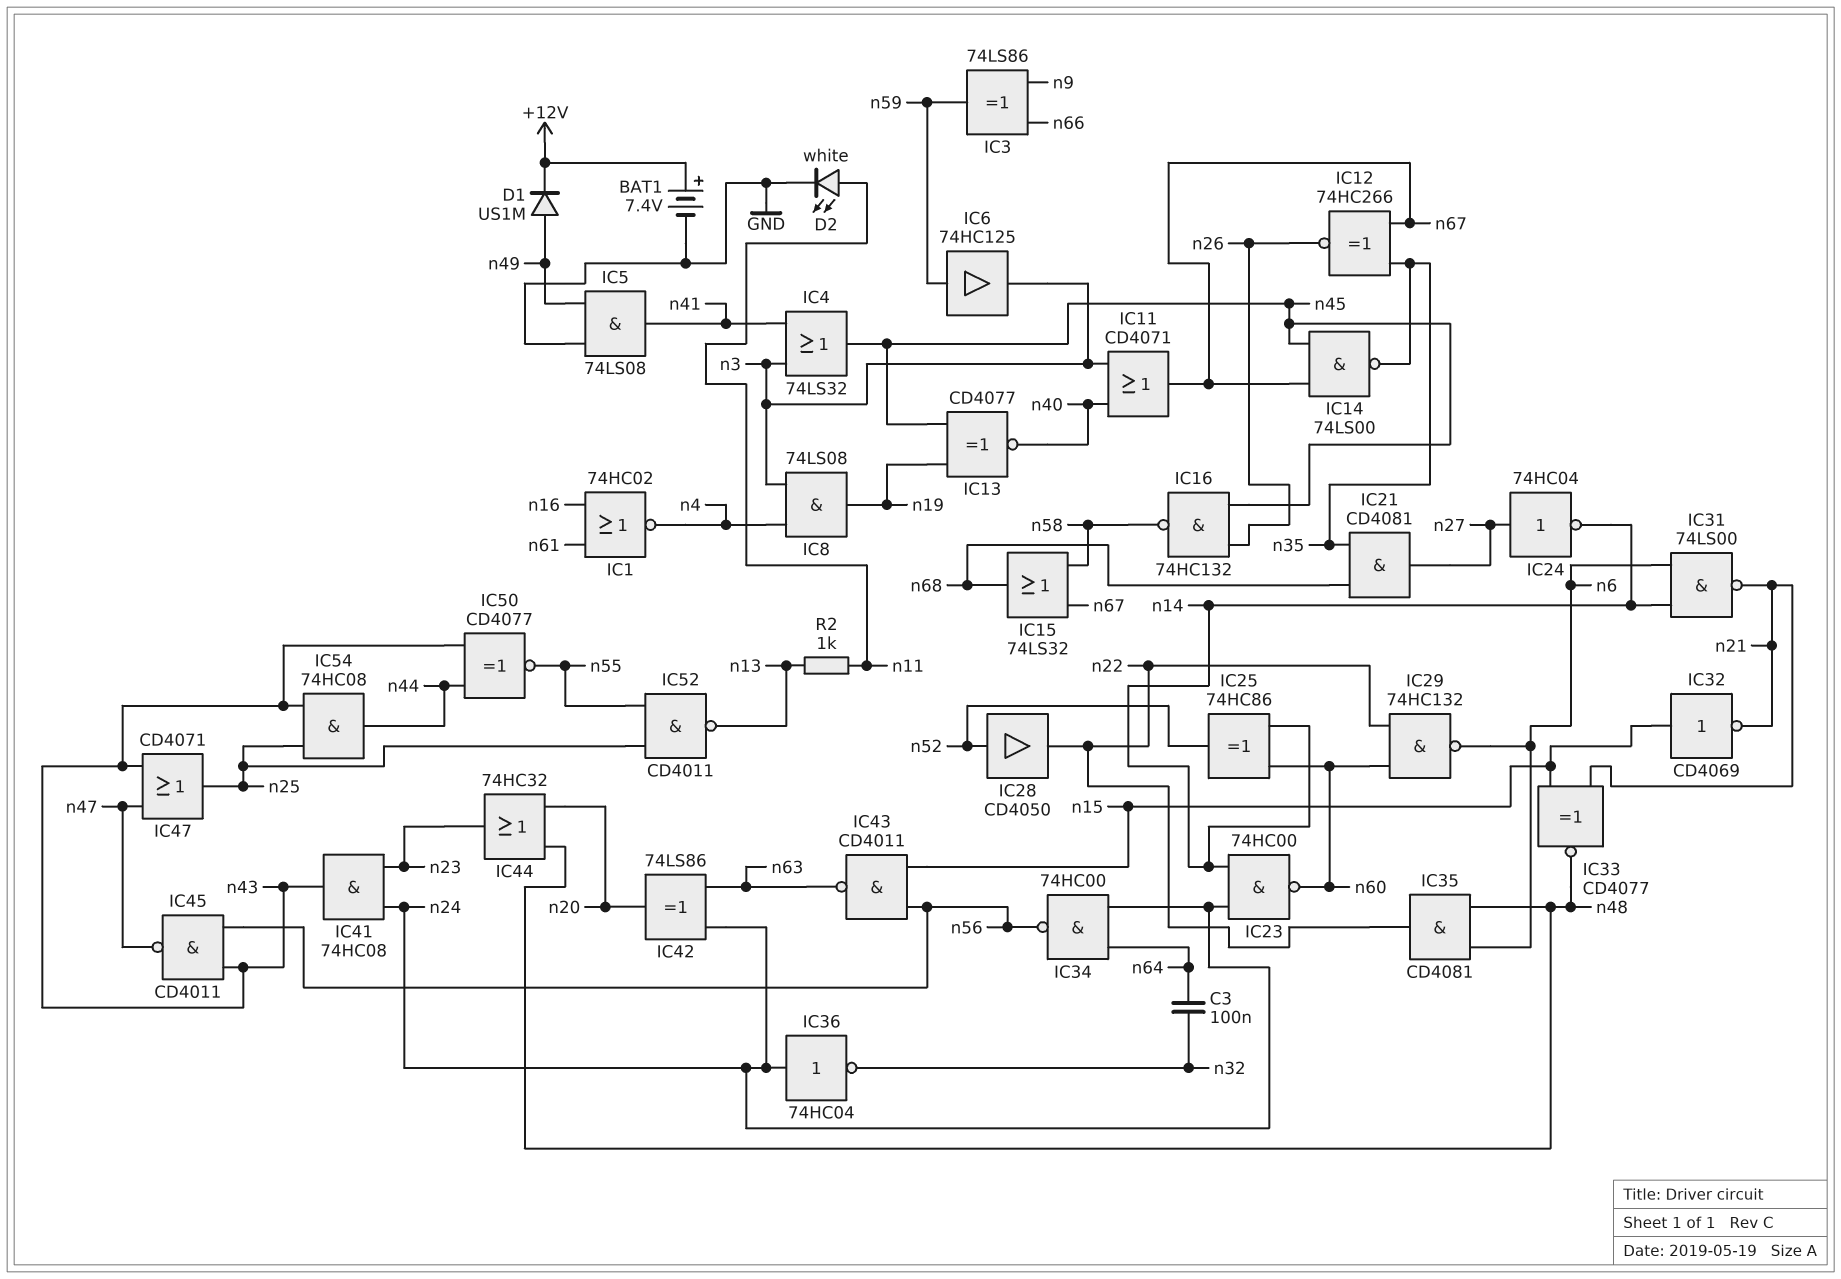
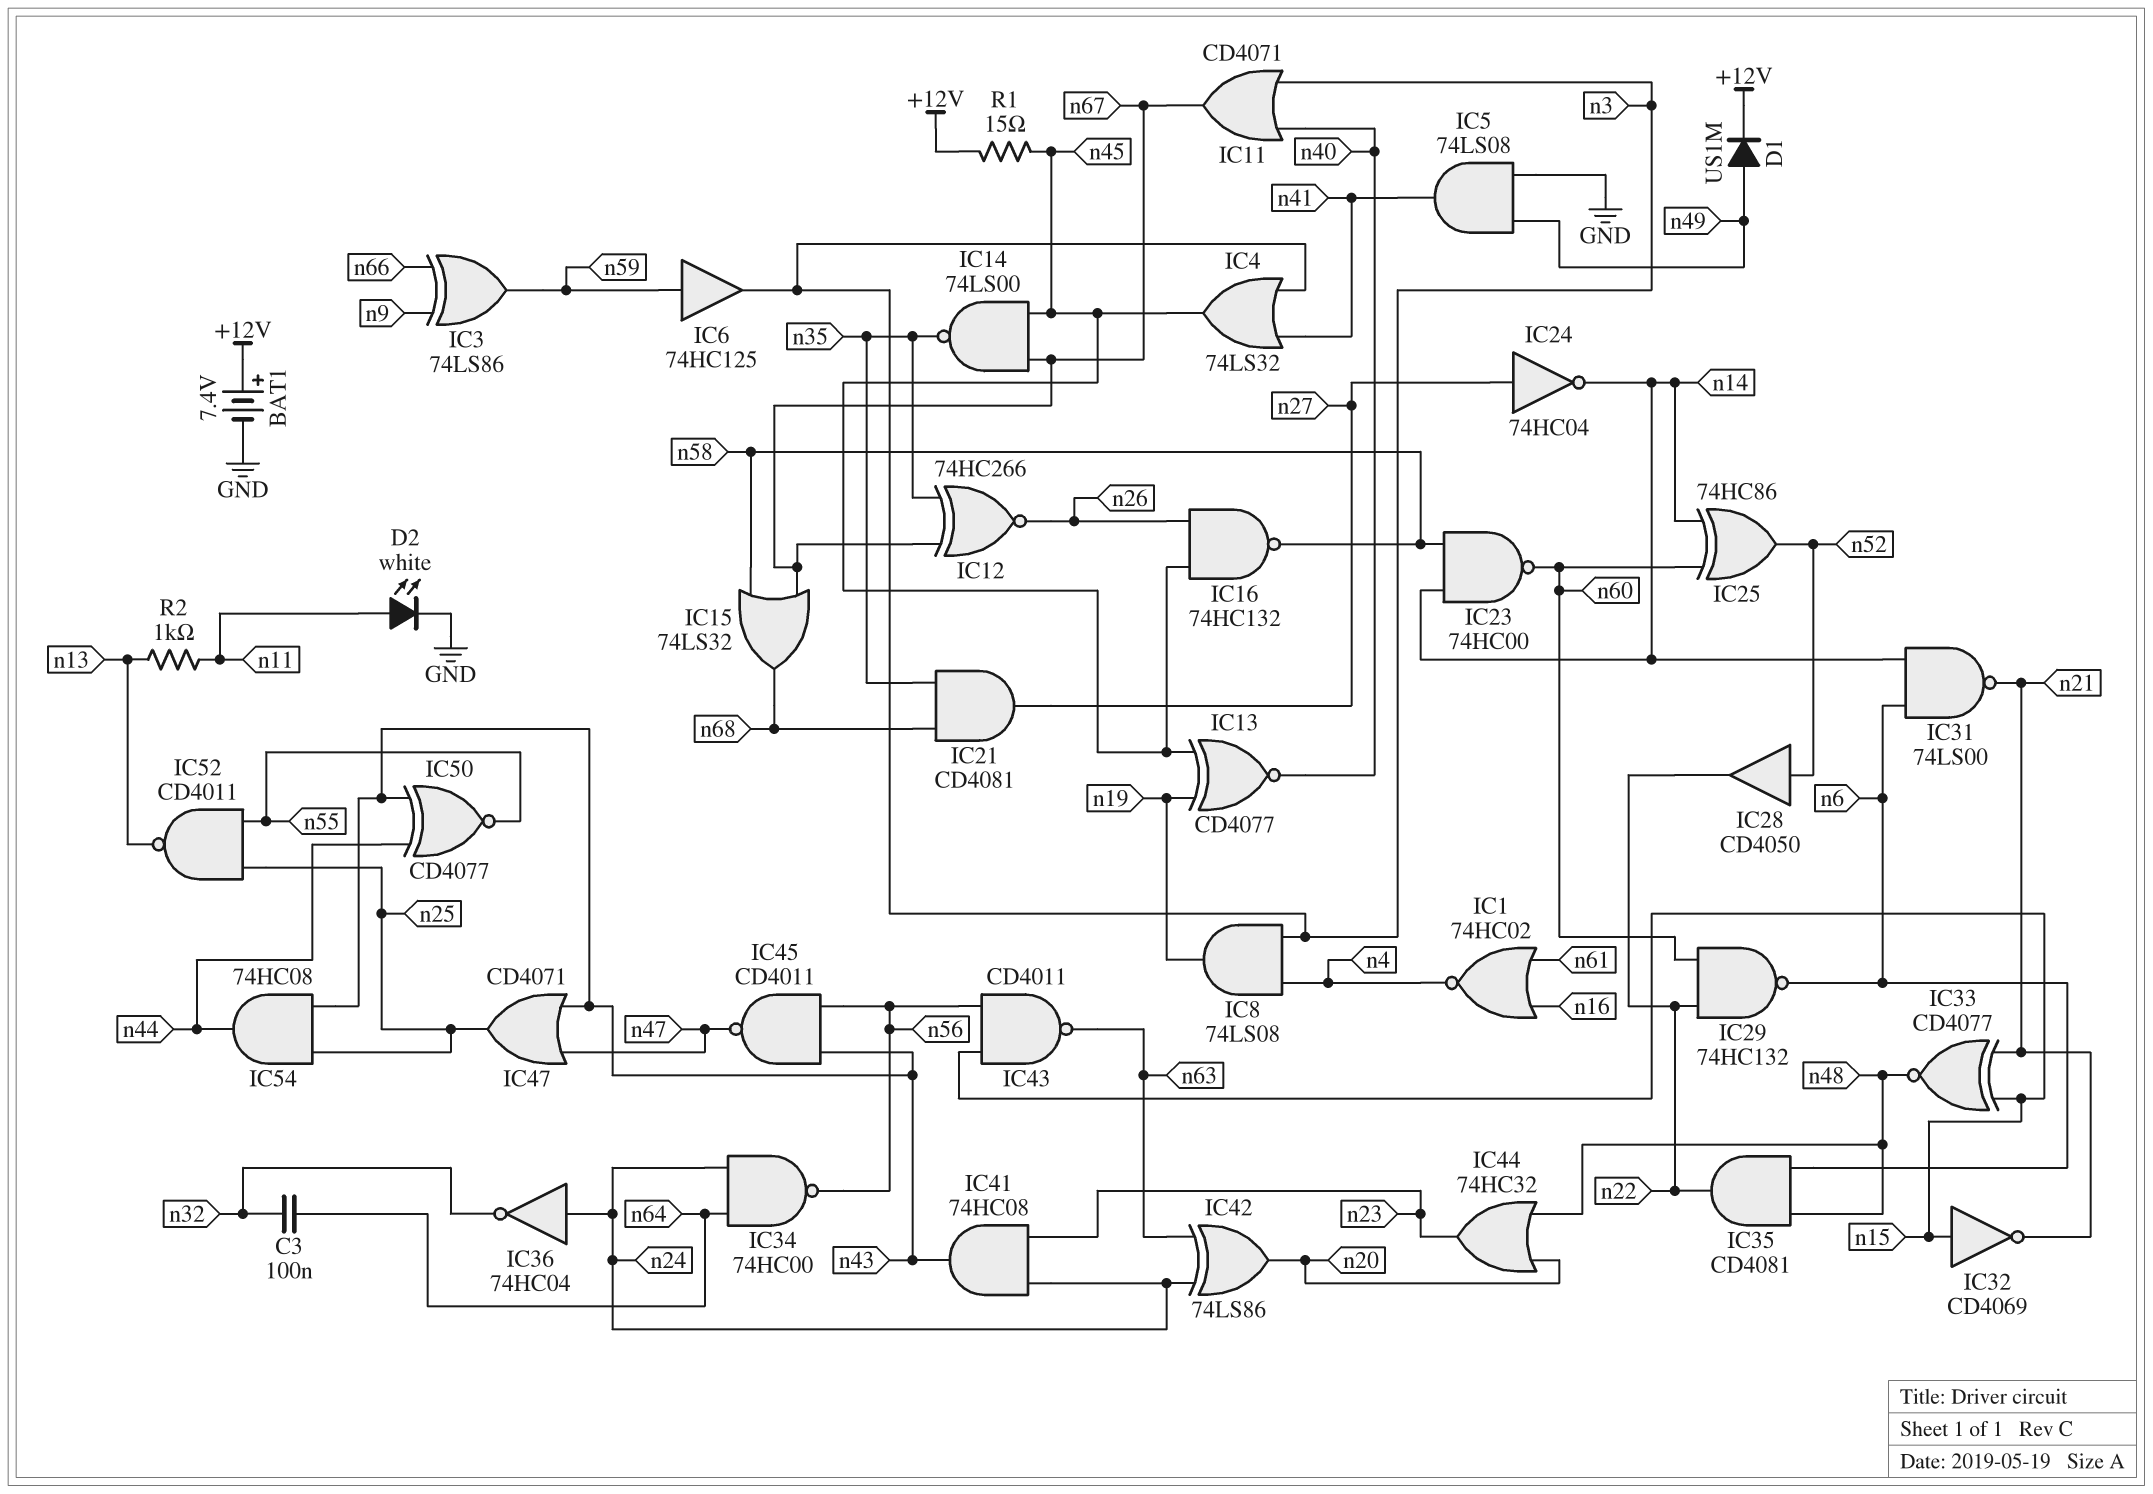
IC23: NAND 74HC00 (in n14, in n24, out n60) -> NAND 74HC00 (in n14, in n58, out n60)
R1: none -> 15 (+12V, n45)

